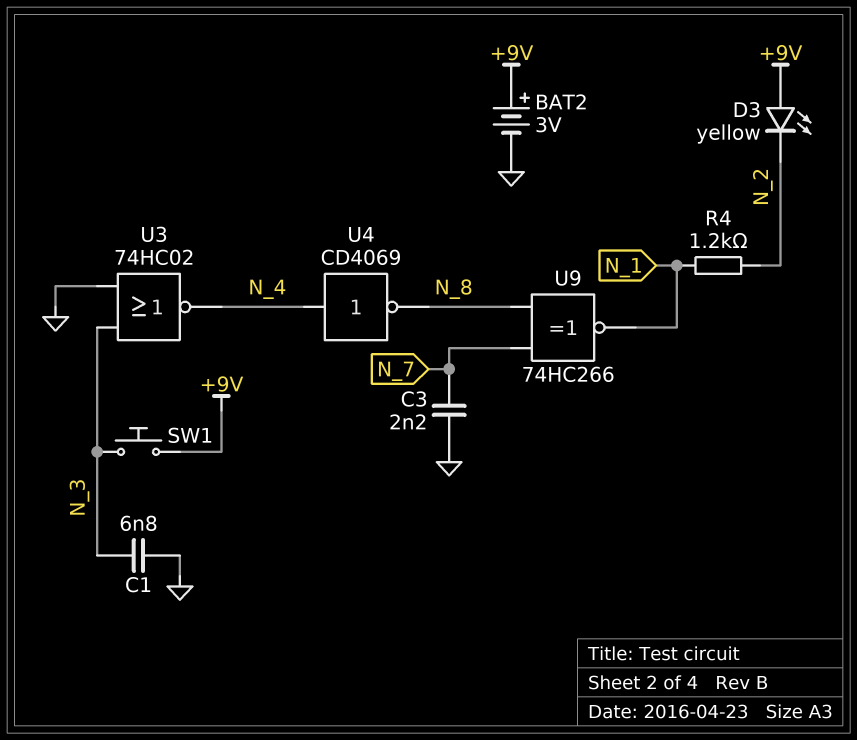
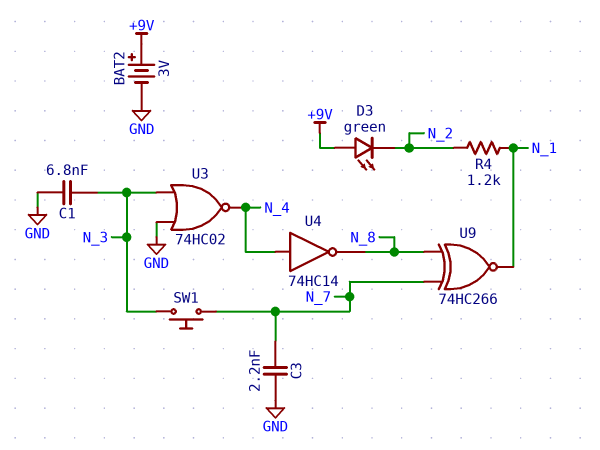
D3: LED yellow (A +9V, K N_2) -> LED green (A +9V, K N_2)
SW1: button (+9V, N_3) -> button (N_3, N_7)
U4: NOT CD4069 (in N_4, out N_8) -> NOT 74HC14 (in N_4, out N_8)

